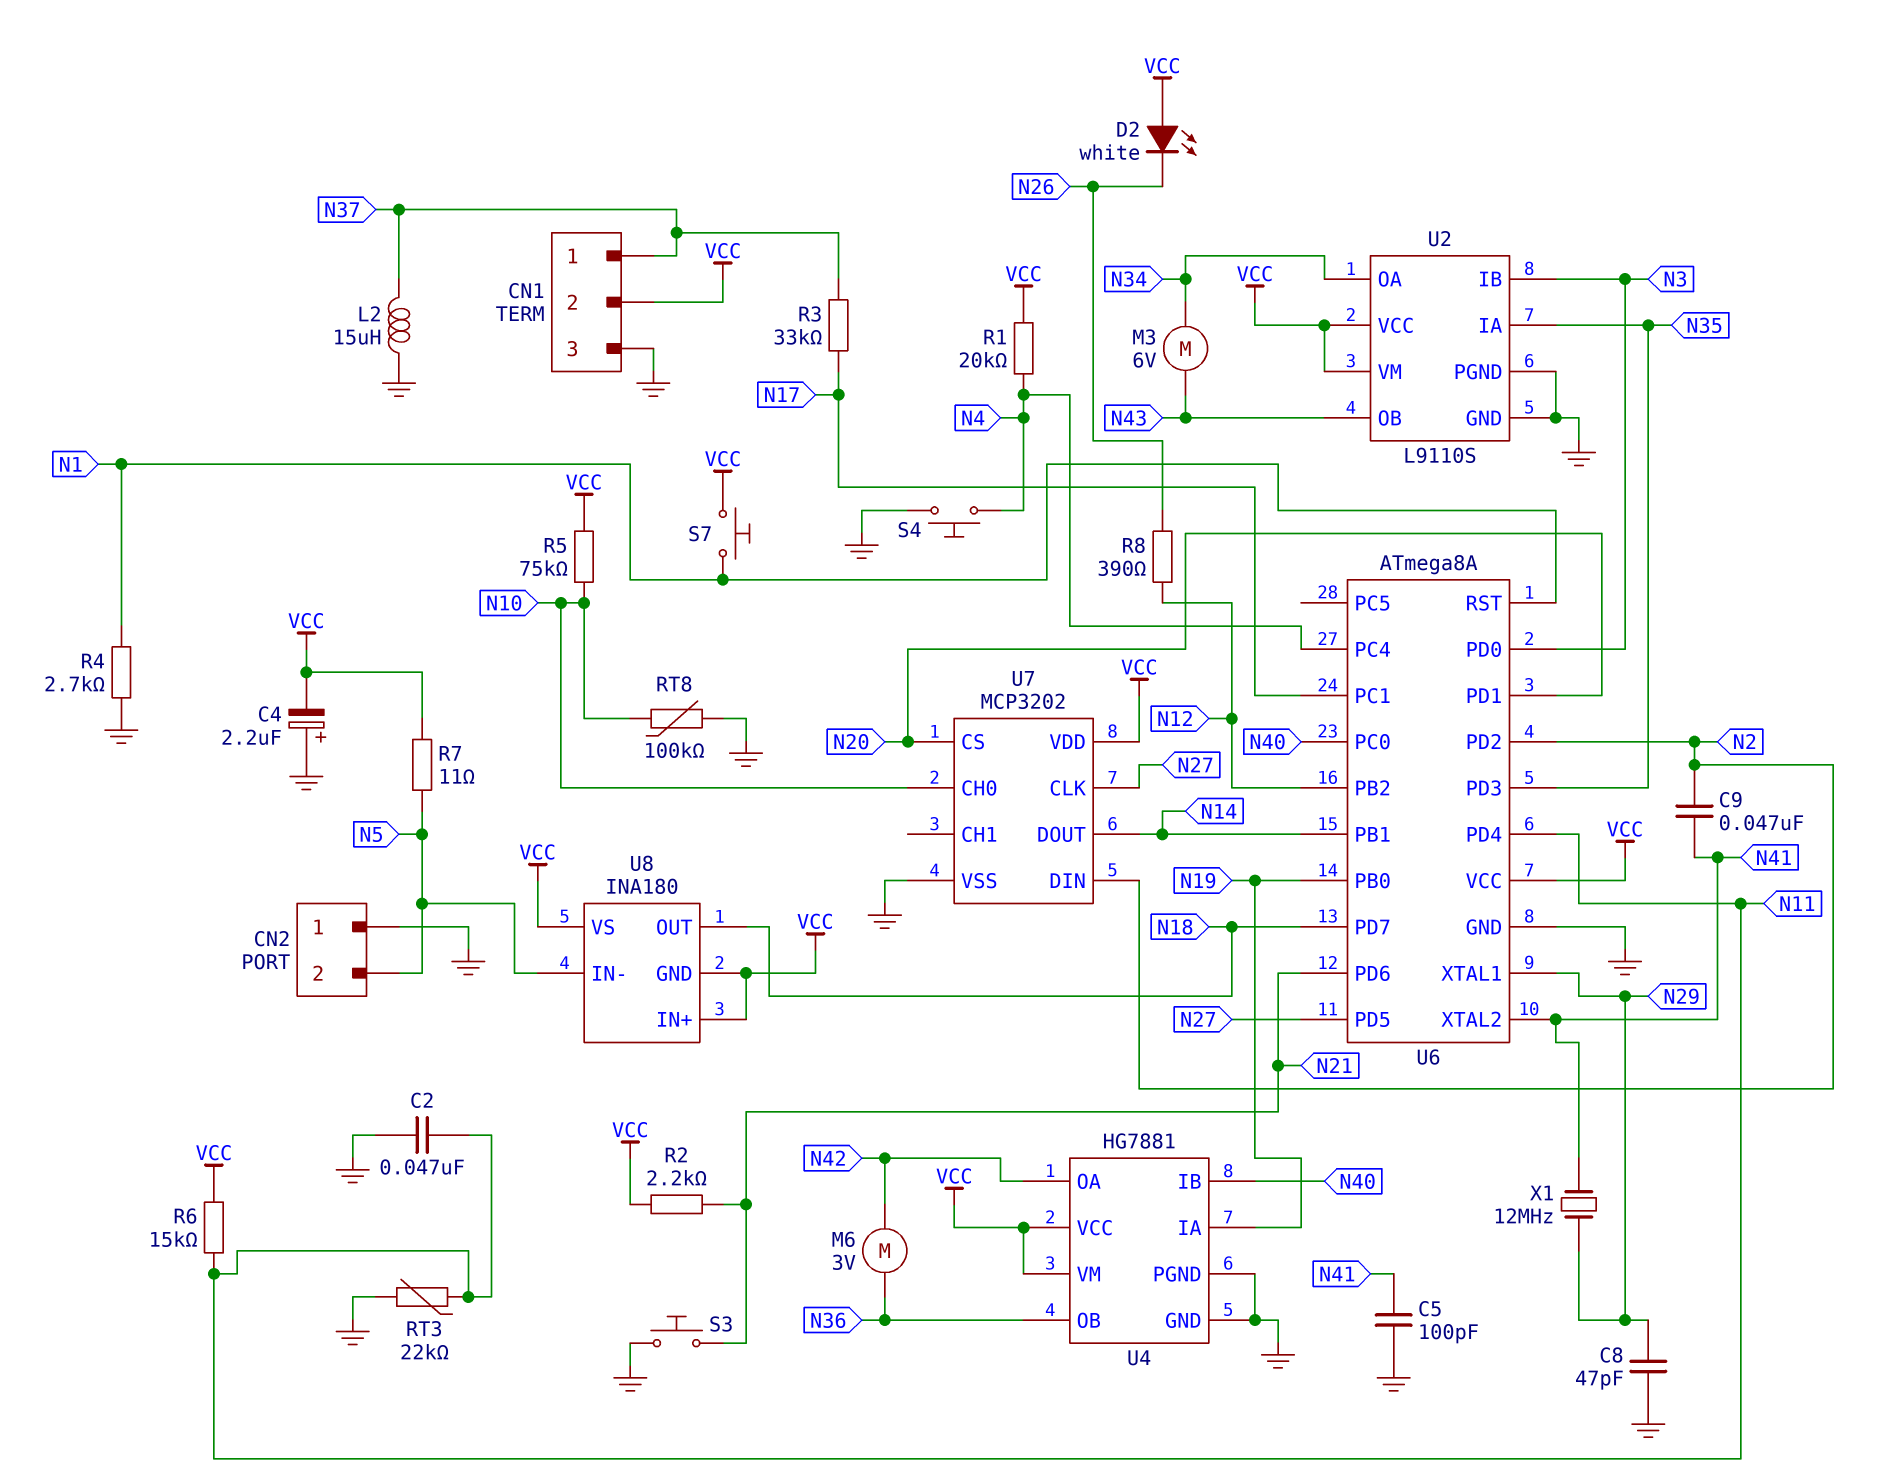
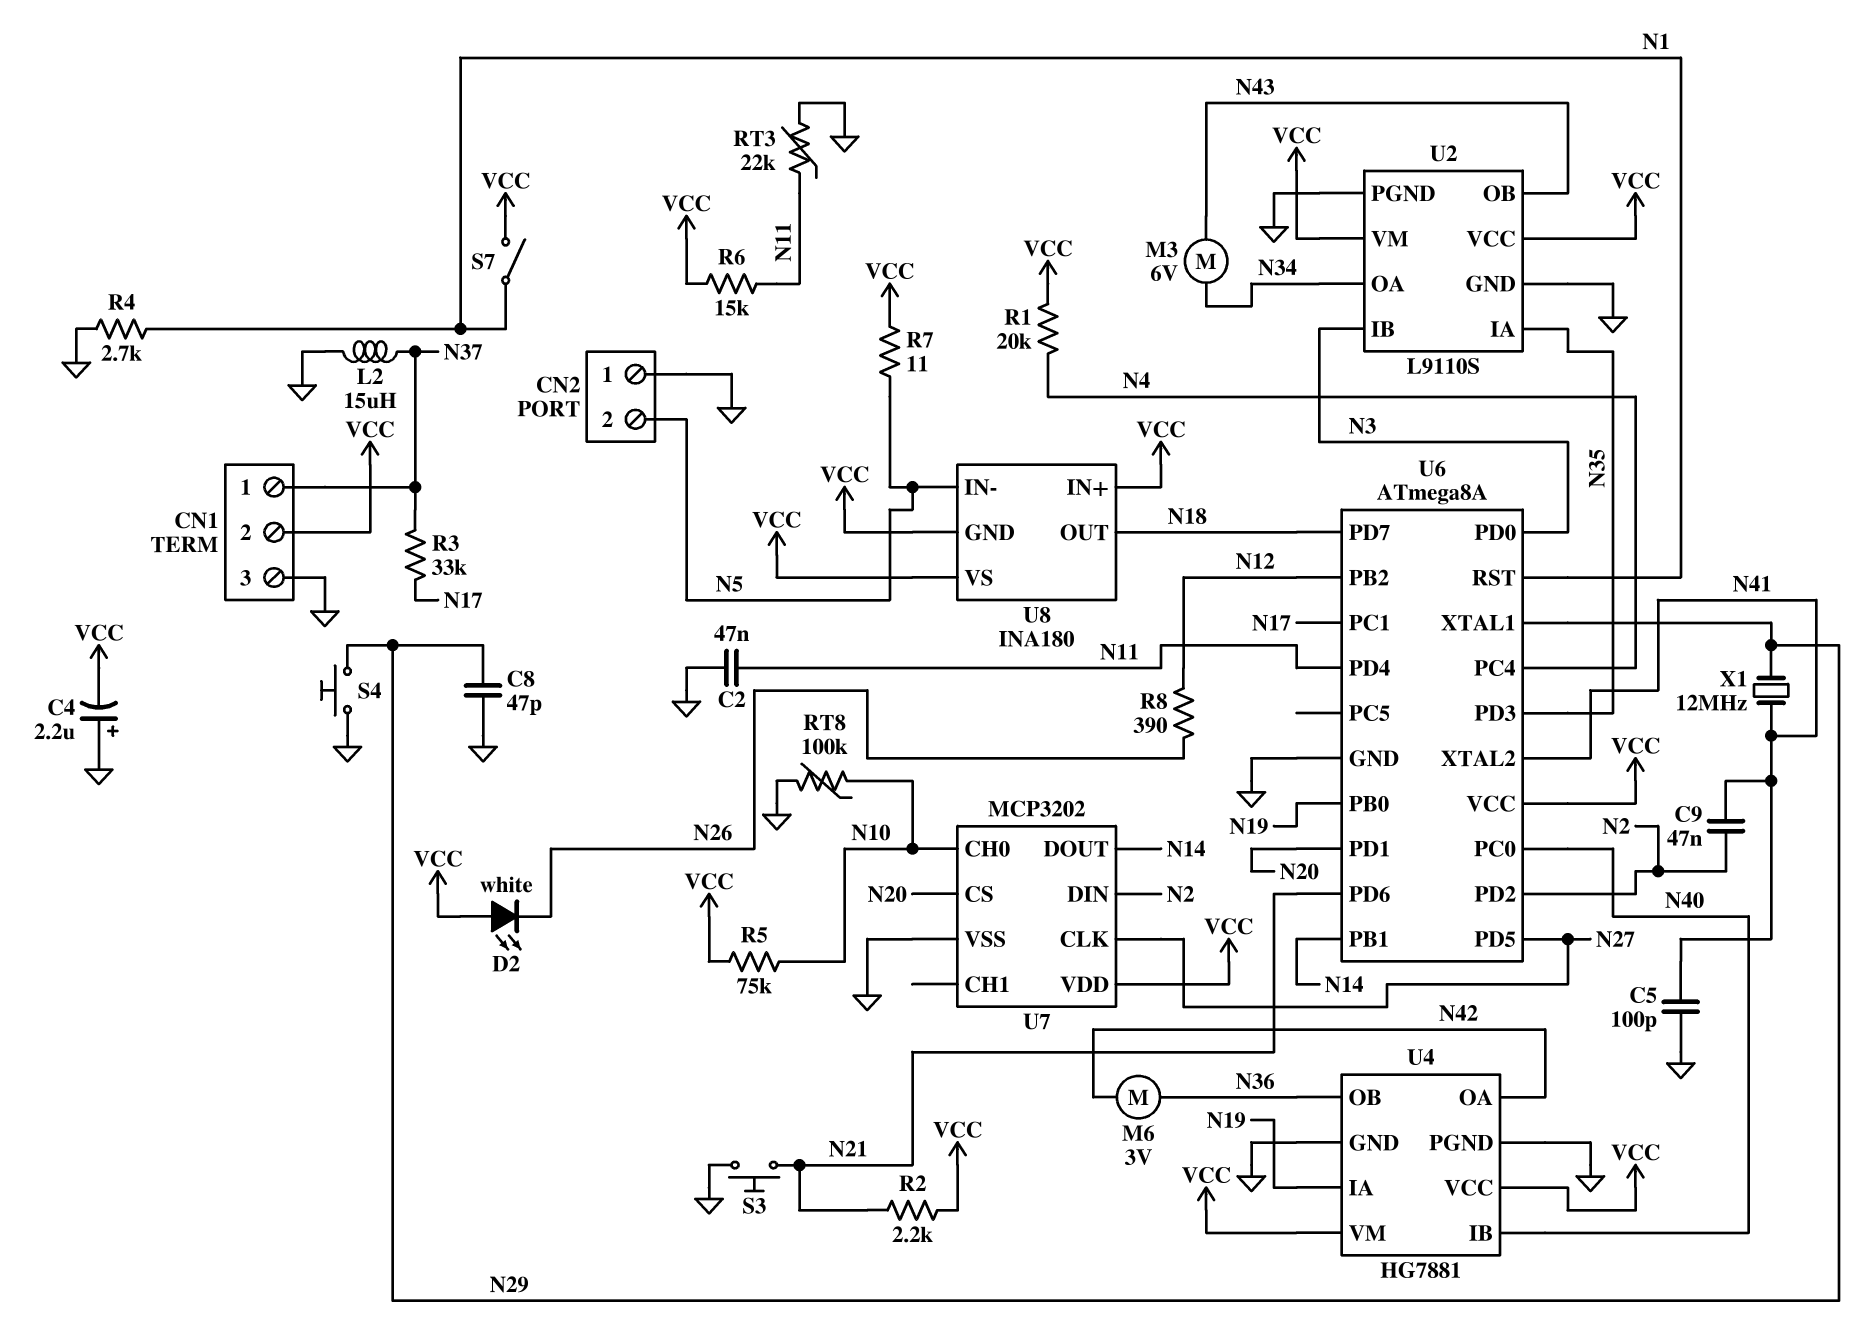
S4: button (GND, N4) -> button (GND, N29)
S7: button (N1, VCC) -> switch (N1, VCC)

